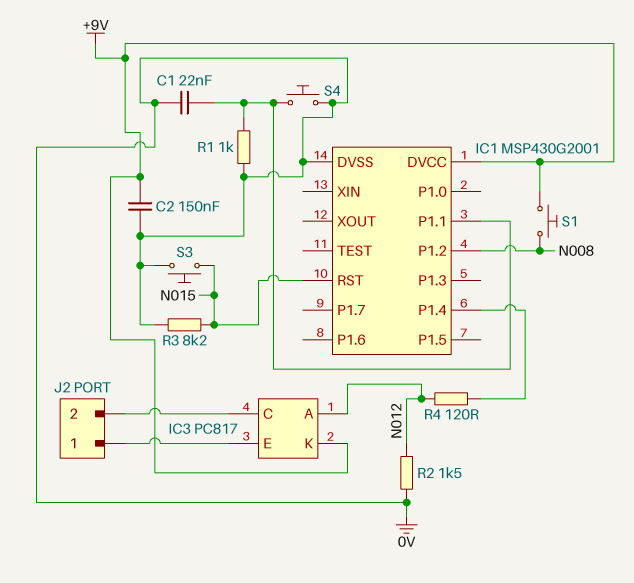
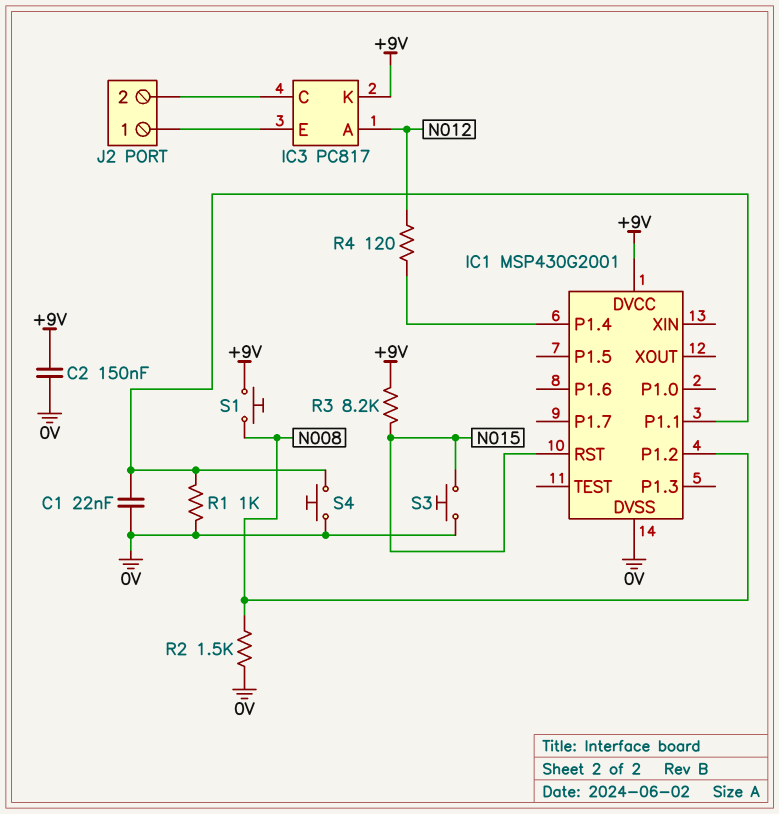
R2: 1.5k (0V, N012) -> 1.5k (0V, N008)
R3: 8.2k (0V, N015) -> 8.2k (+9V, N015)

